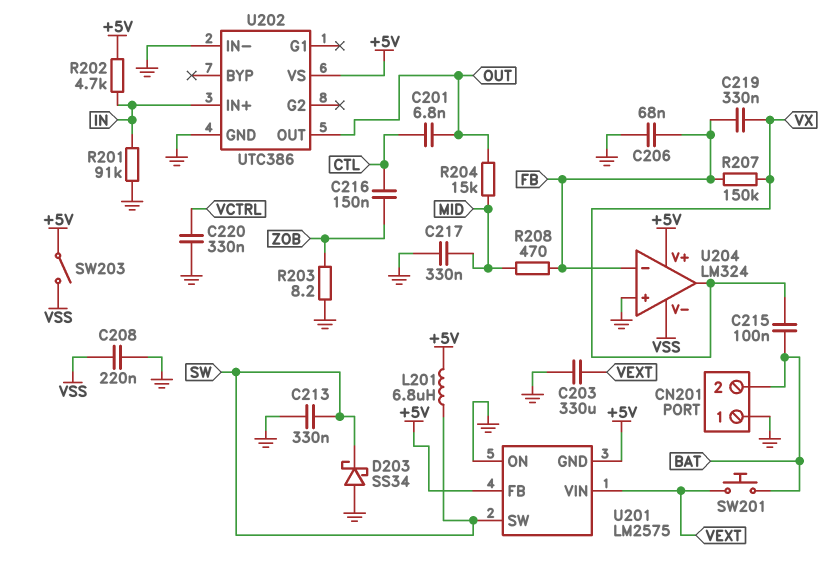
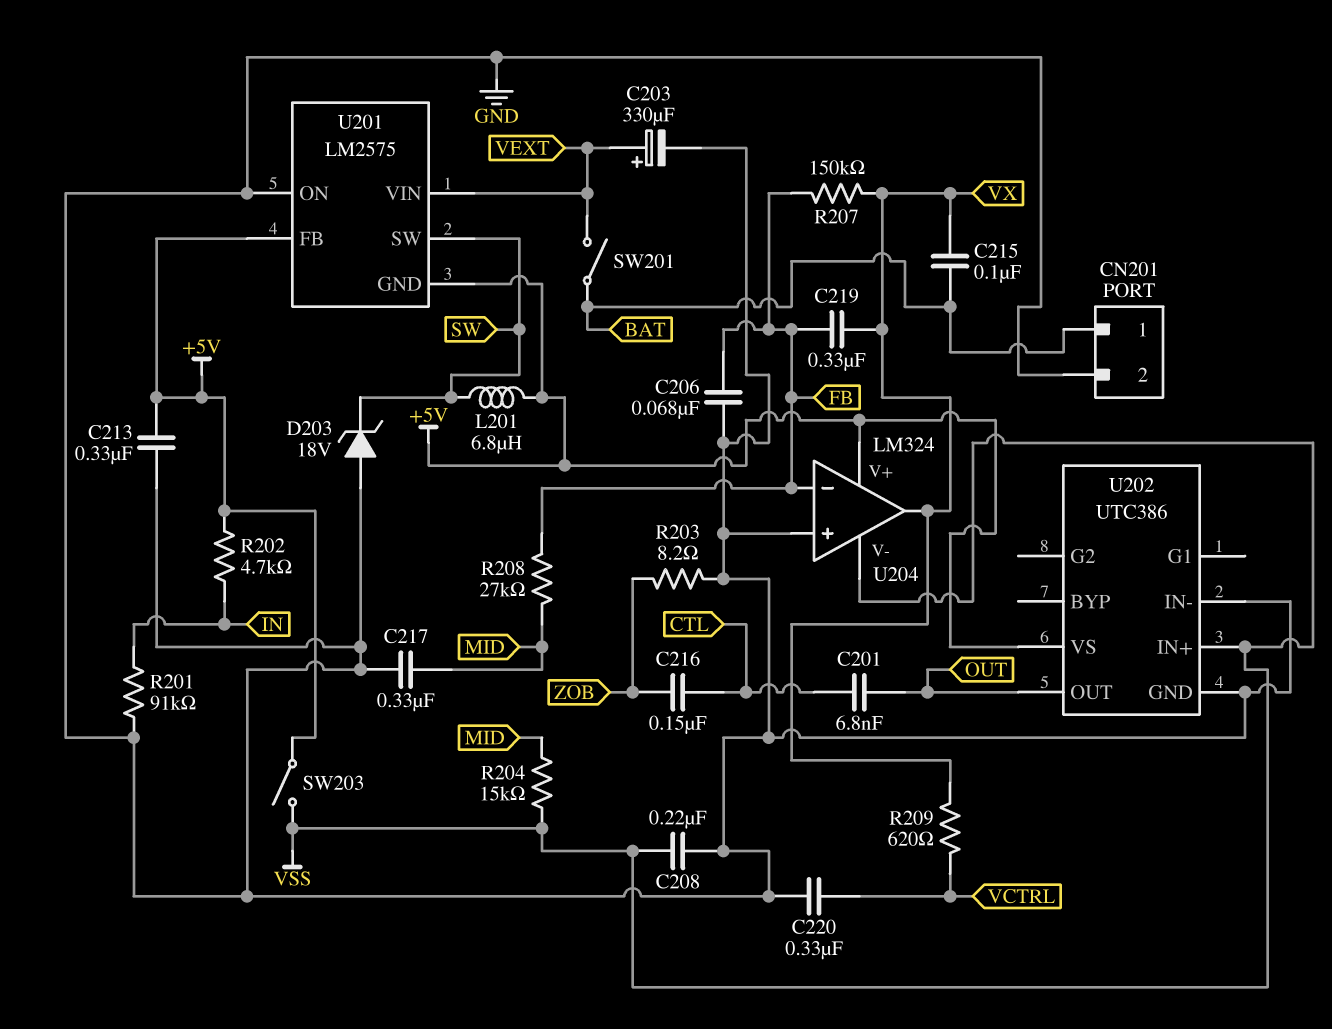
C203: 330uF (GND, VEXT) -> 330uF (plus VEXT, minus GND)
C213: 330nF (GND, SW) -> 330nF (+5V, GND)
CN201 pin 1: GND -> BAT
CN201 pin 2: BAT -> GND
D203: schottky SS34 (A GND, K SW) -> zener 18V (A GND, K SW)
R204: 15k (MID, OUT) -> 15k (MID, VSS)
R208: 470 (FB, MID) -> 27k (FB, MID)
R209: none -> 620 (VCTRL, VX)
SW201: button (BAT, VEXT) -> switch (BAT, VEXT)
U202 pin IN+: IN -> VSS

